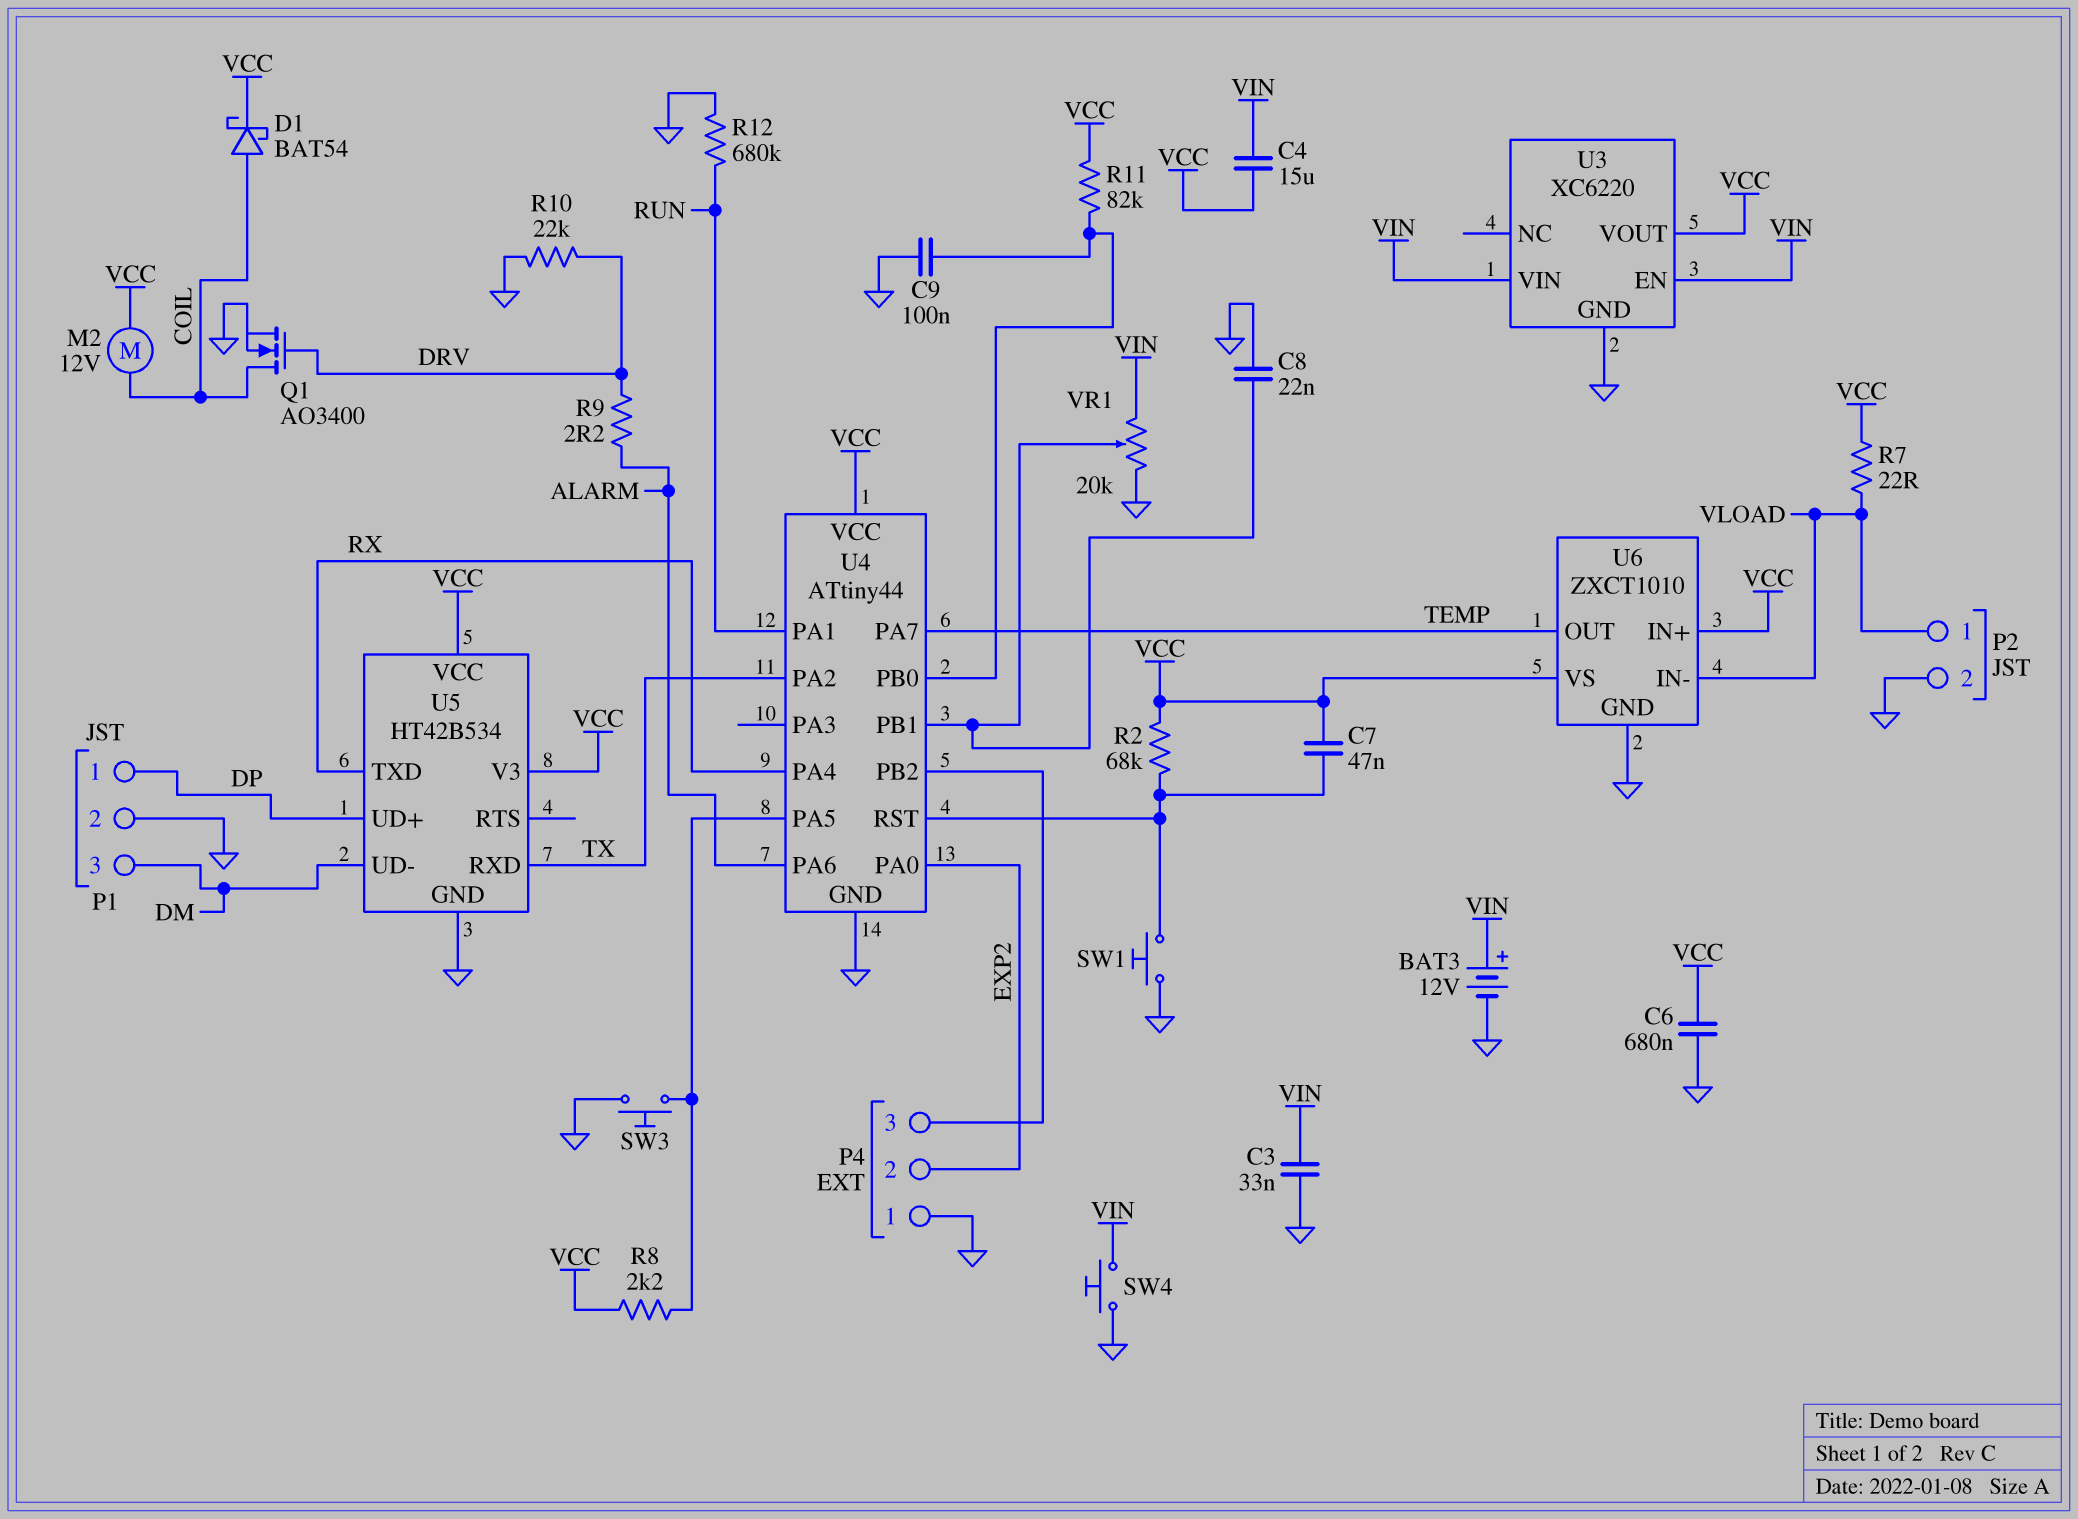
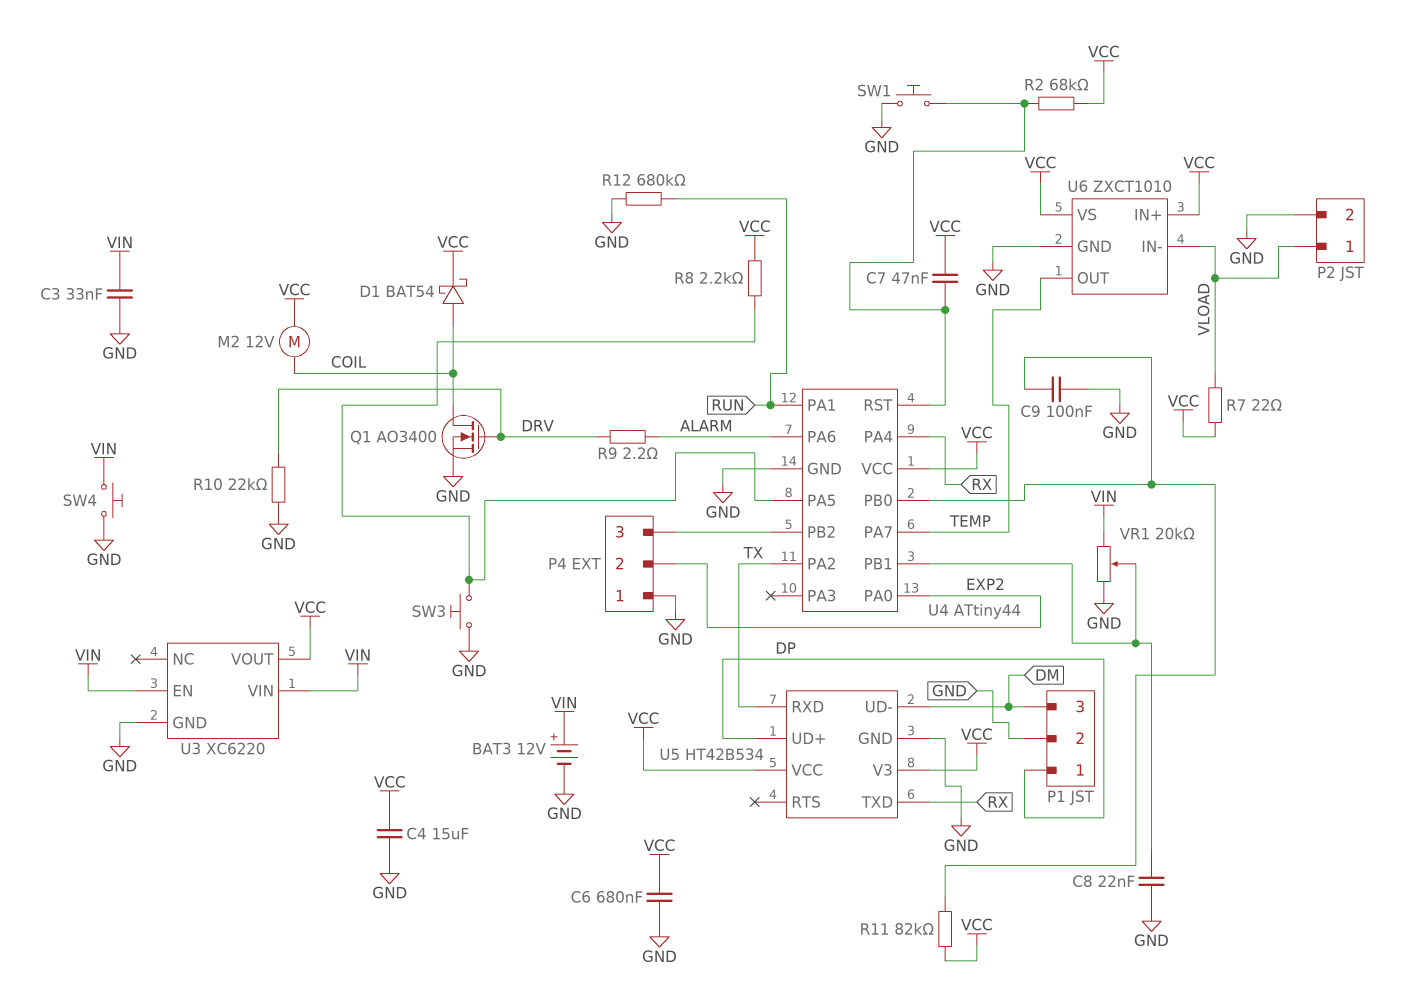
C4: 15uF (VCC, VIN) -> 15uF (GND, VCC)

